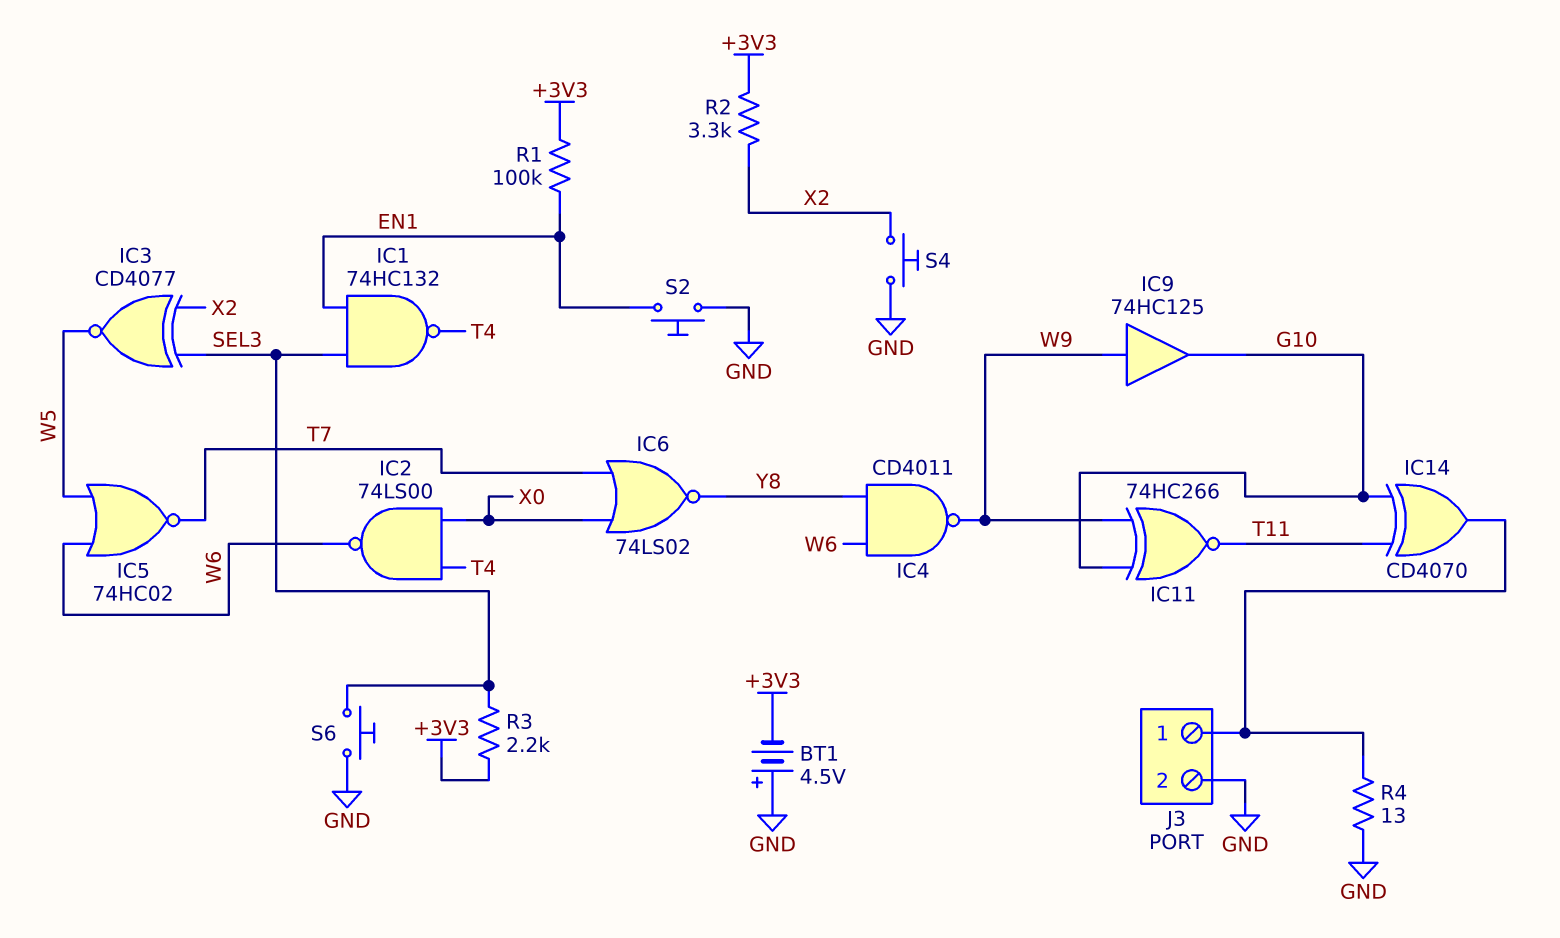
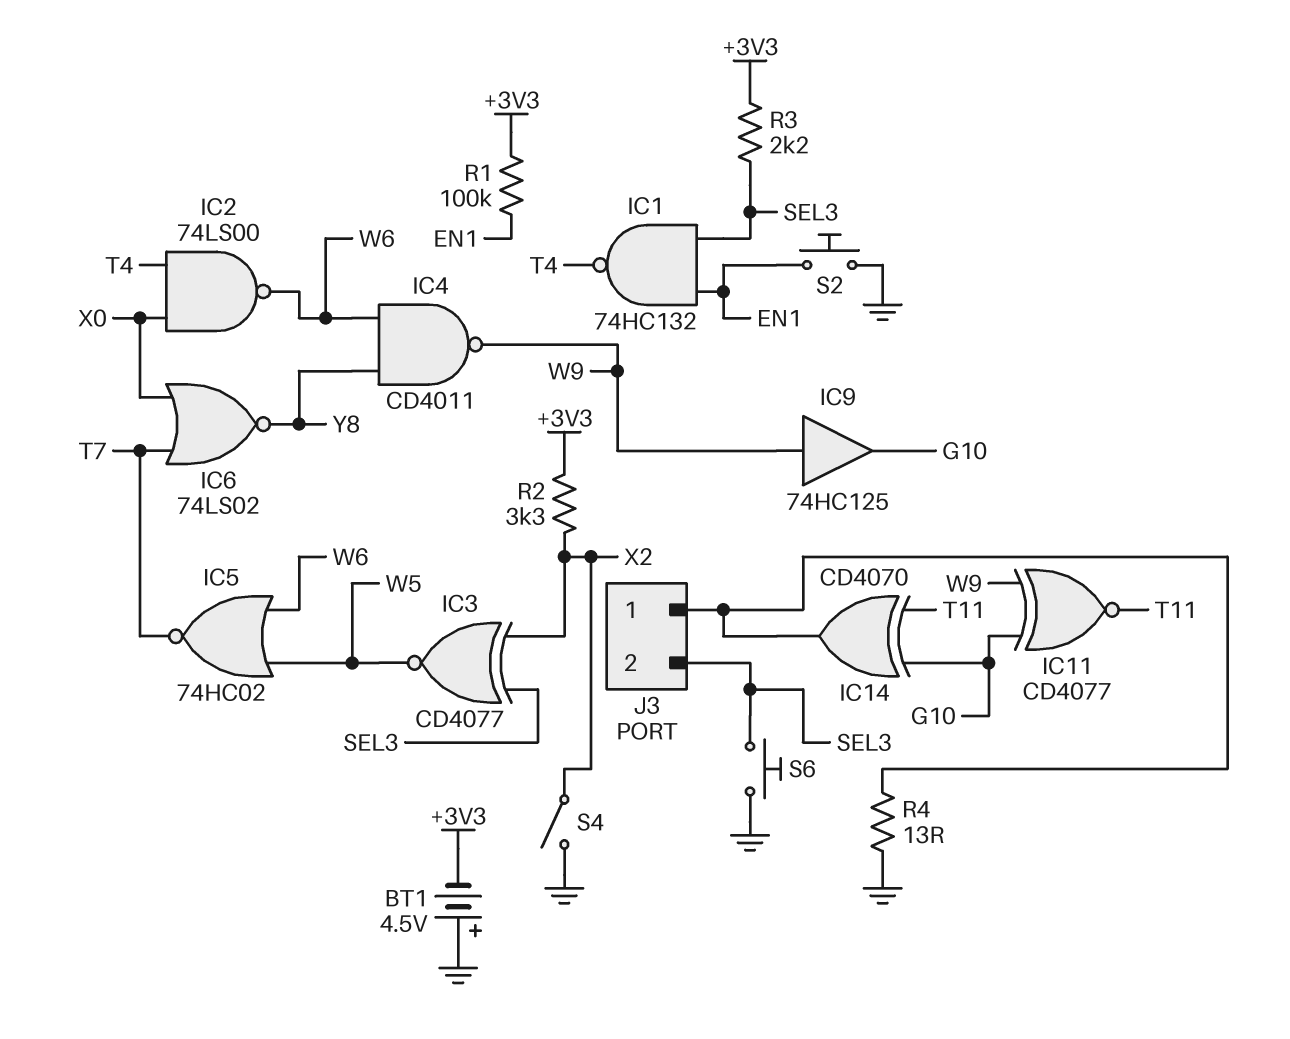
IC11: XNOR 74HC266 (in G10, in W9, out T11) -> XNOR CD4077 (in G10, in W9, out T11)
J3 pin 2: GND -> SEL3
S4: button (GND, X2) -> switch (GND, X2)

